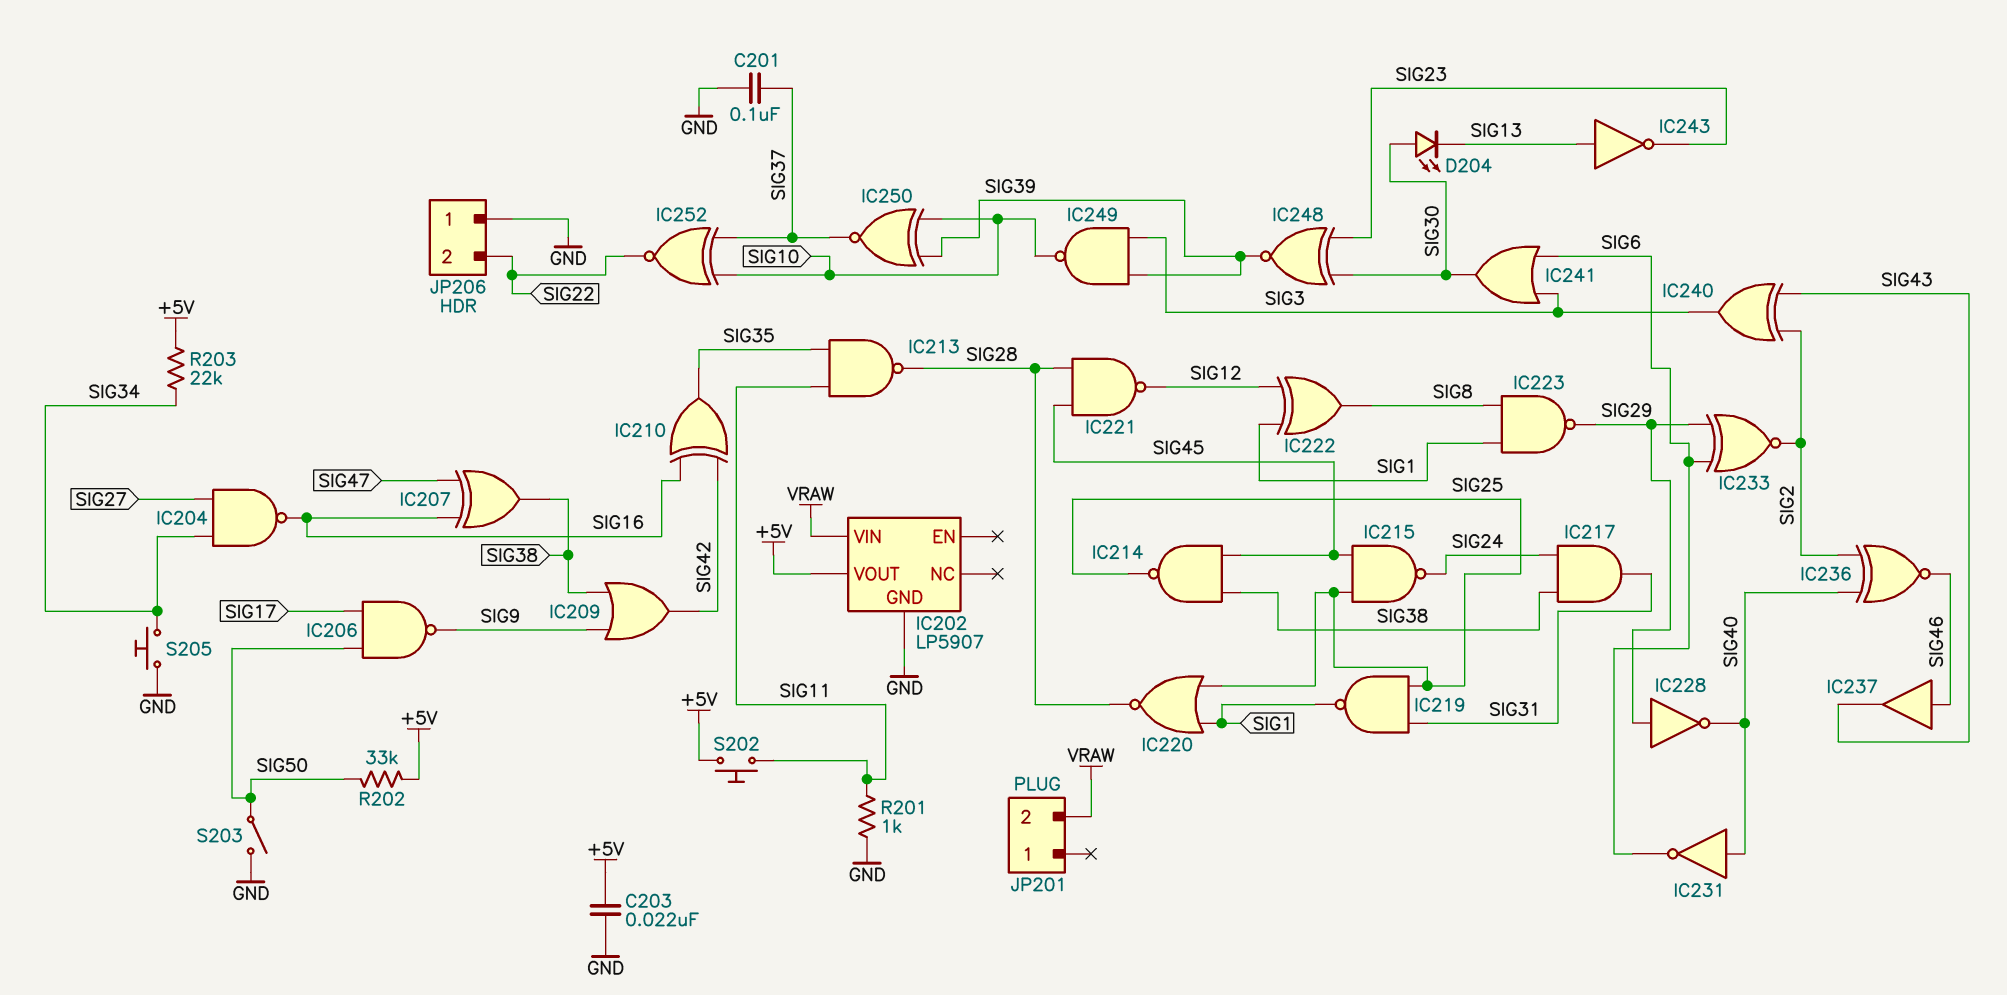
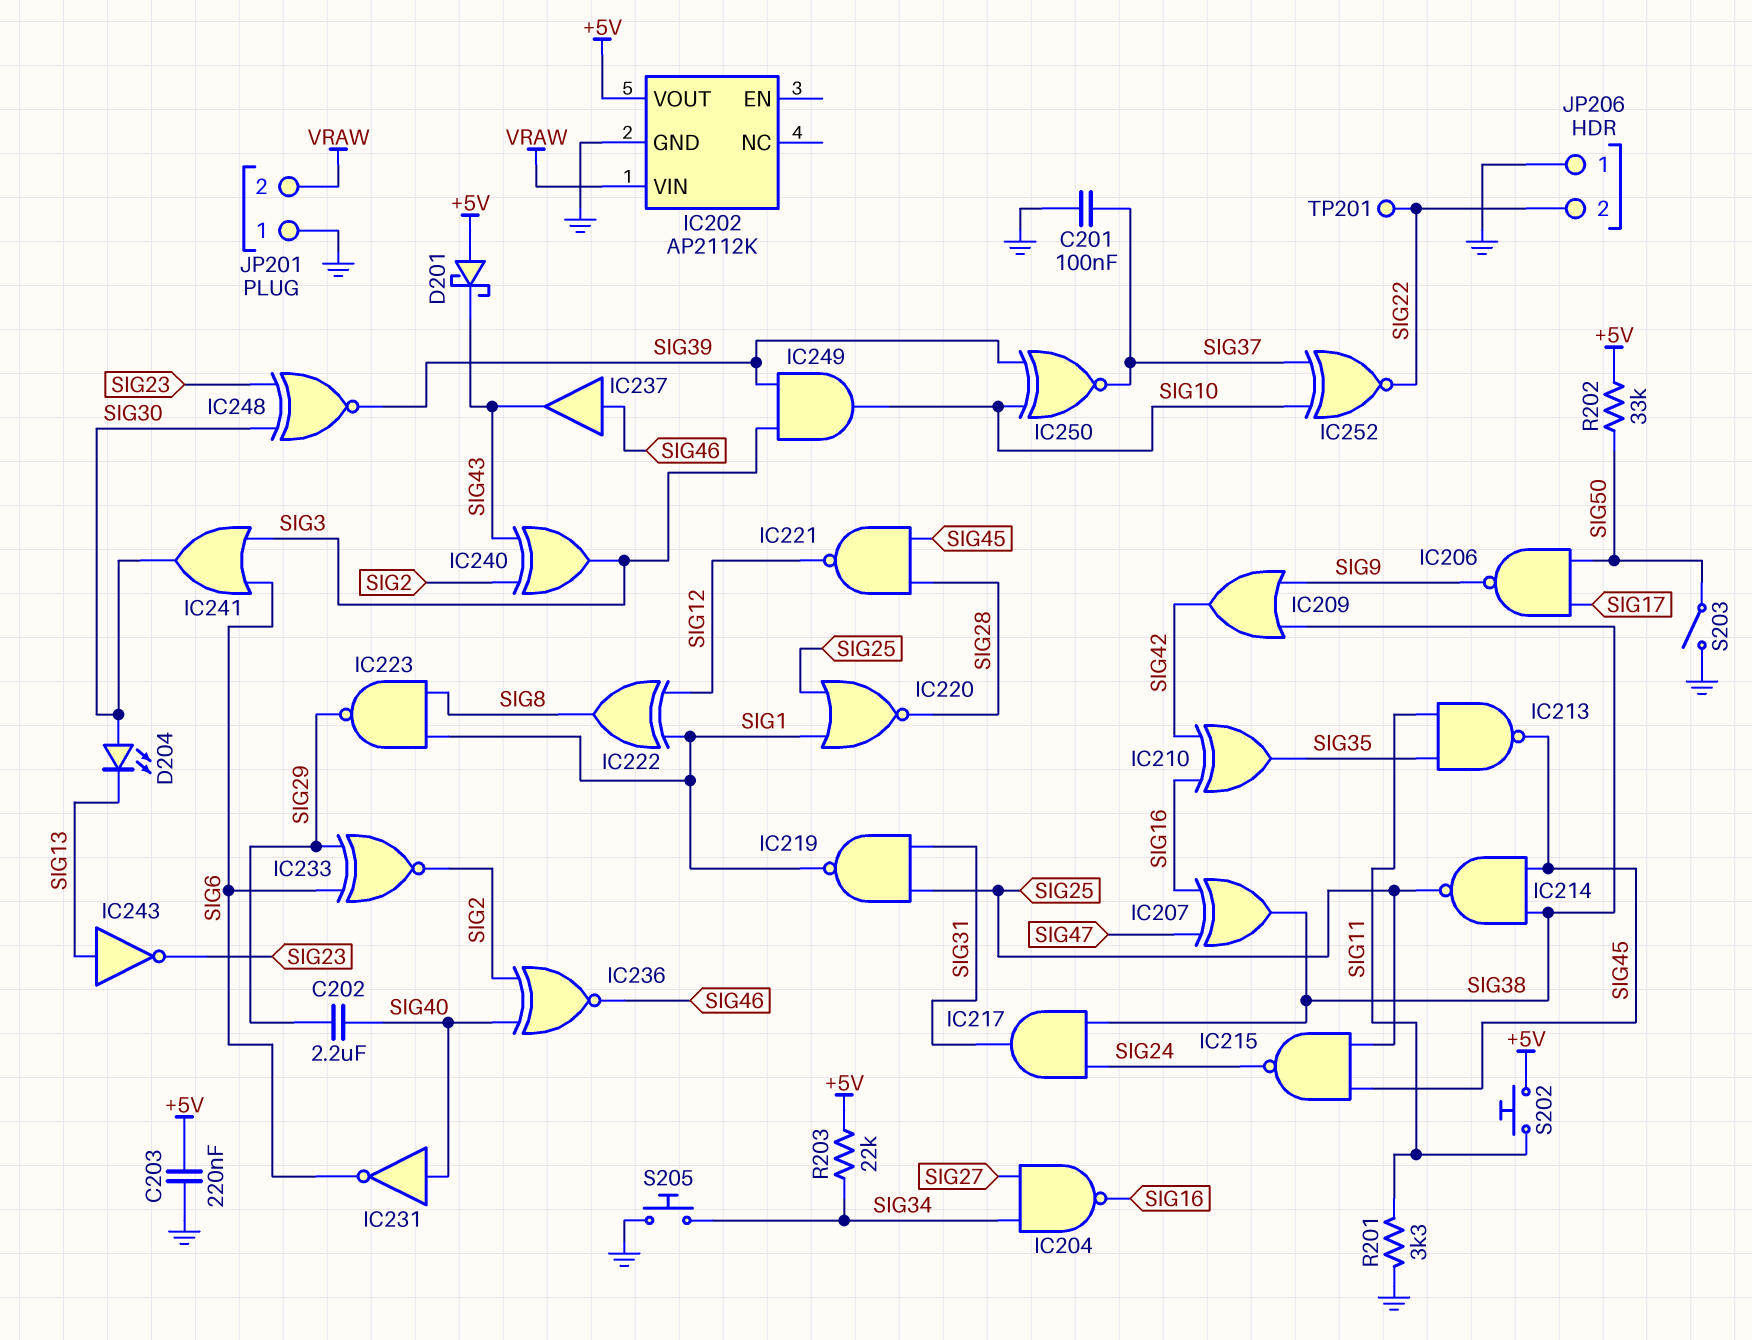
C202: none -> 2.2uF (SIG29, SIG40)
C203: 22nF (+5V, GND) -> 220nF (+5V, GND)
D201: none -> schottky (A +5V, K SIG43)
IC202: LP5907 -> AP2112K
IC213: NAND (in SIG11, in SIG35, out SIG28) -> NAND (in SIG11, in SIG35, out SIG45)
IC228: NOT (in SIG29, out SIG40) -> none
IC249: NAND (in SIG3, in SIG39, out SIG10) -> AND (in SIG3, in SIG39, out SIG10)
JP201 pin 1: none -> GND
R201: 1k (GND, SIG11) -> 3.3k (GND, SIG11)
TP201: none -> test point (SIG22)

